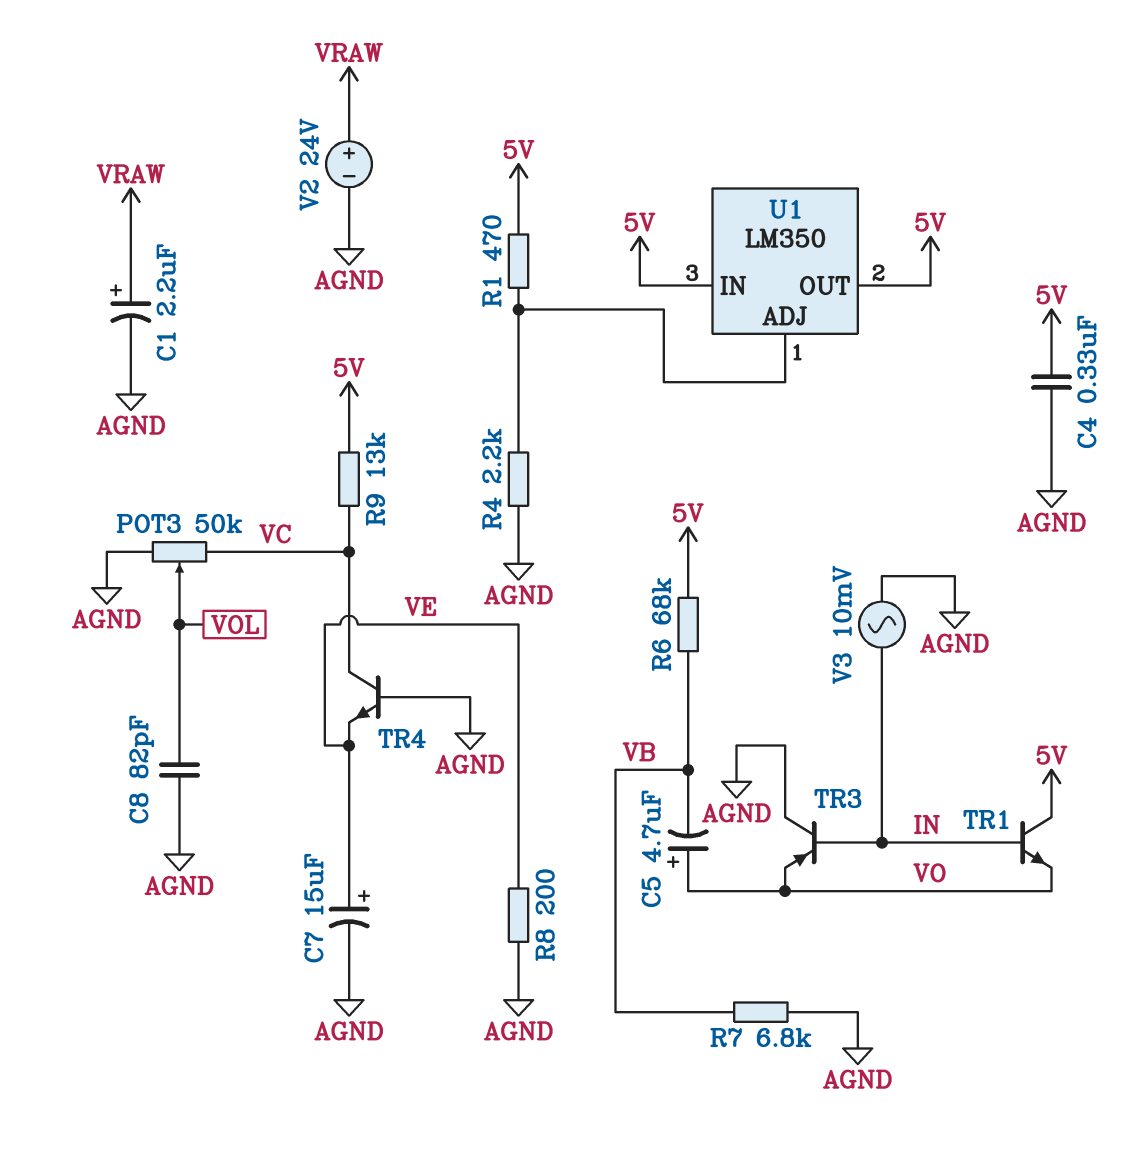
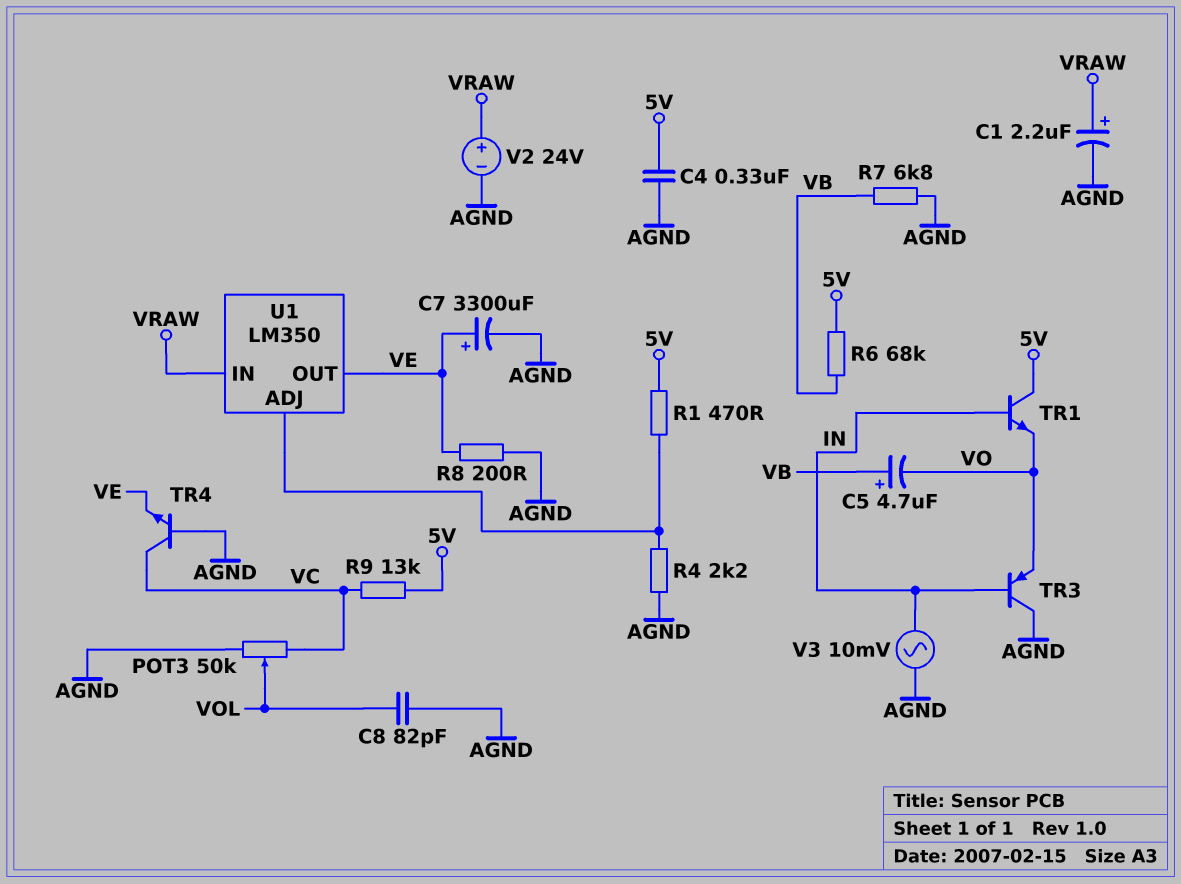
C5: 4.7uF (plus VO, minus VB) -> 4.7uF (plus VB, minus VO)
C7: 15uF (plus VE, minus AGND) -> 3300uF (plus VE, minus AGND)
U1 pin IN: 5V -> VRAW
U1 pin OUT: 5V -> VE

